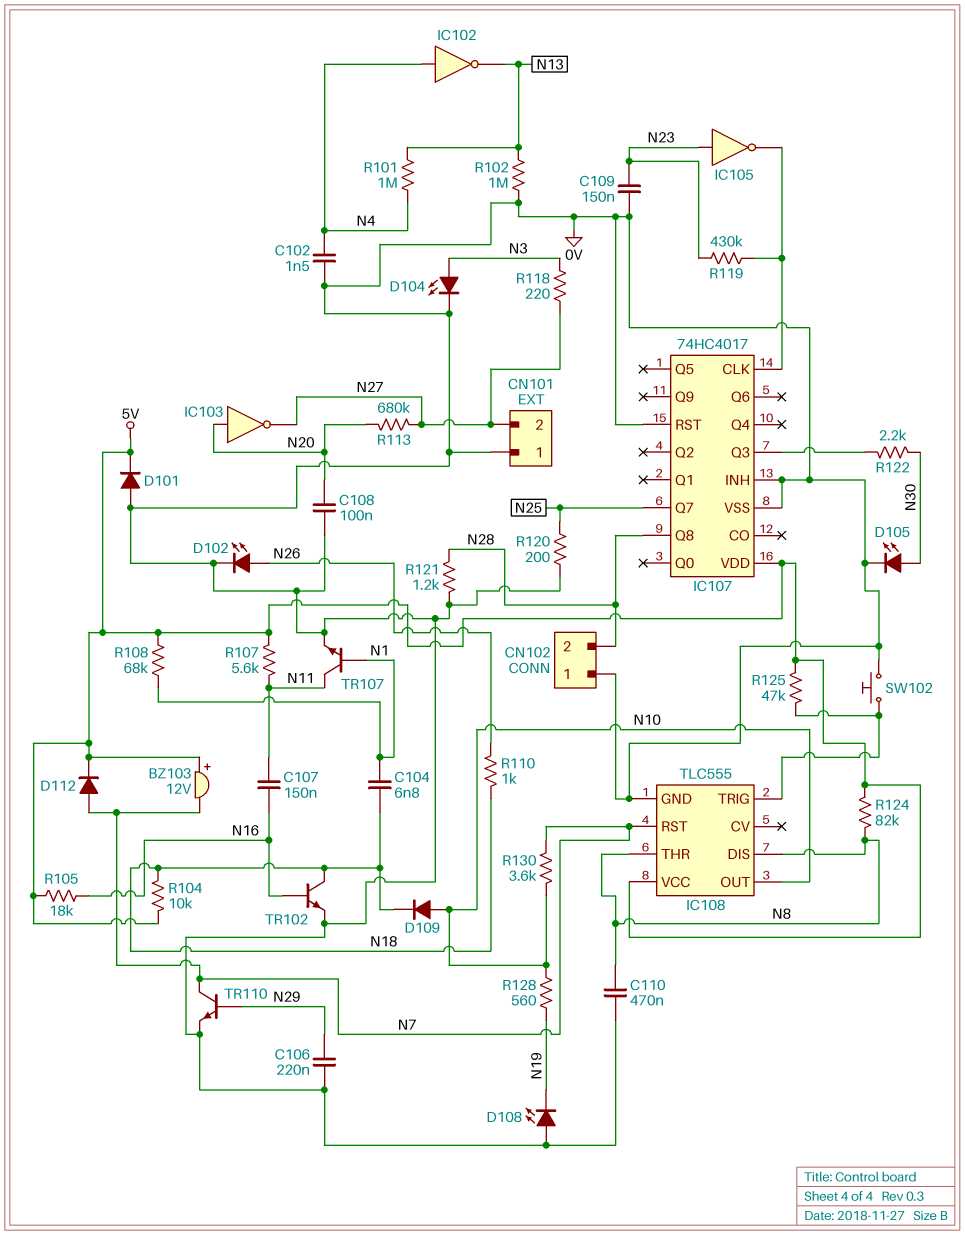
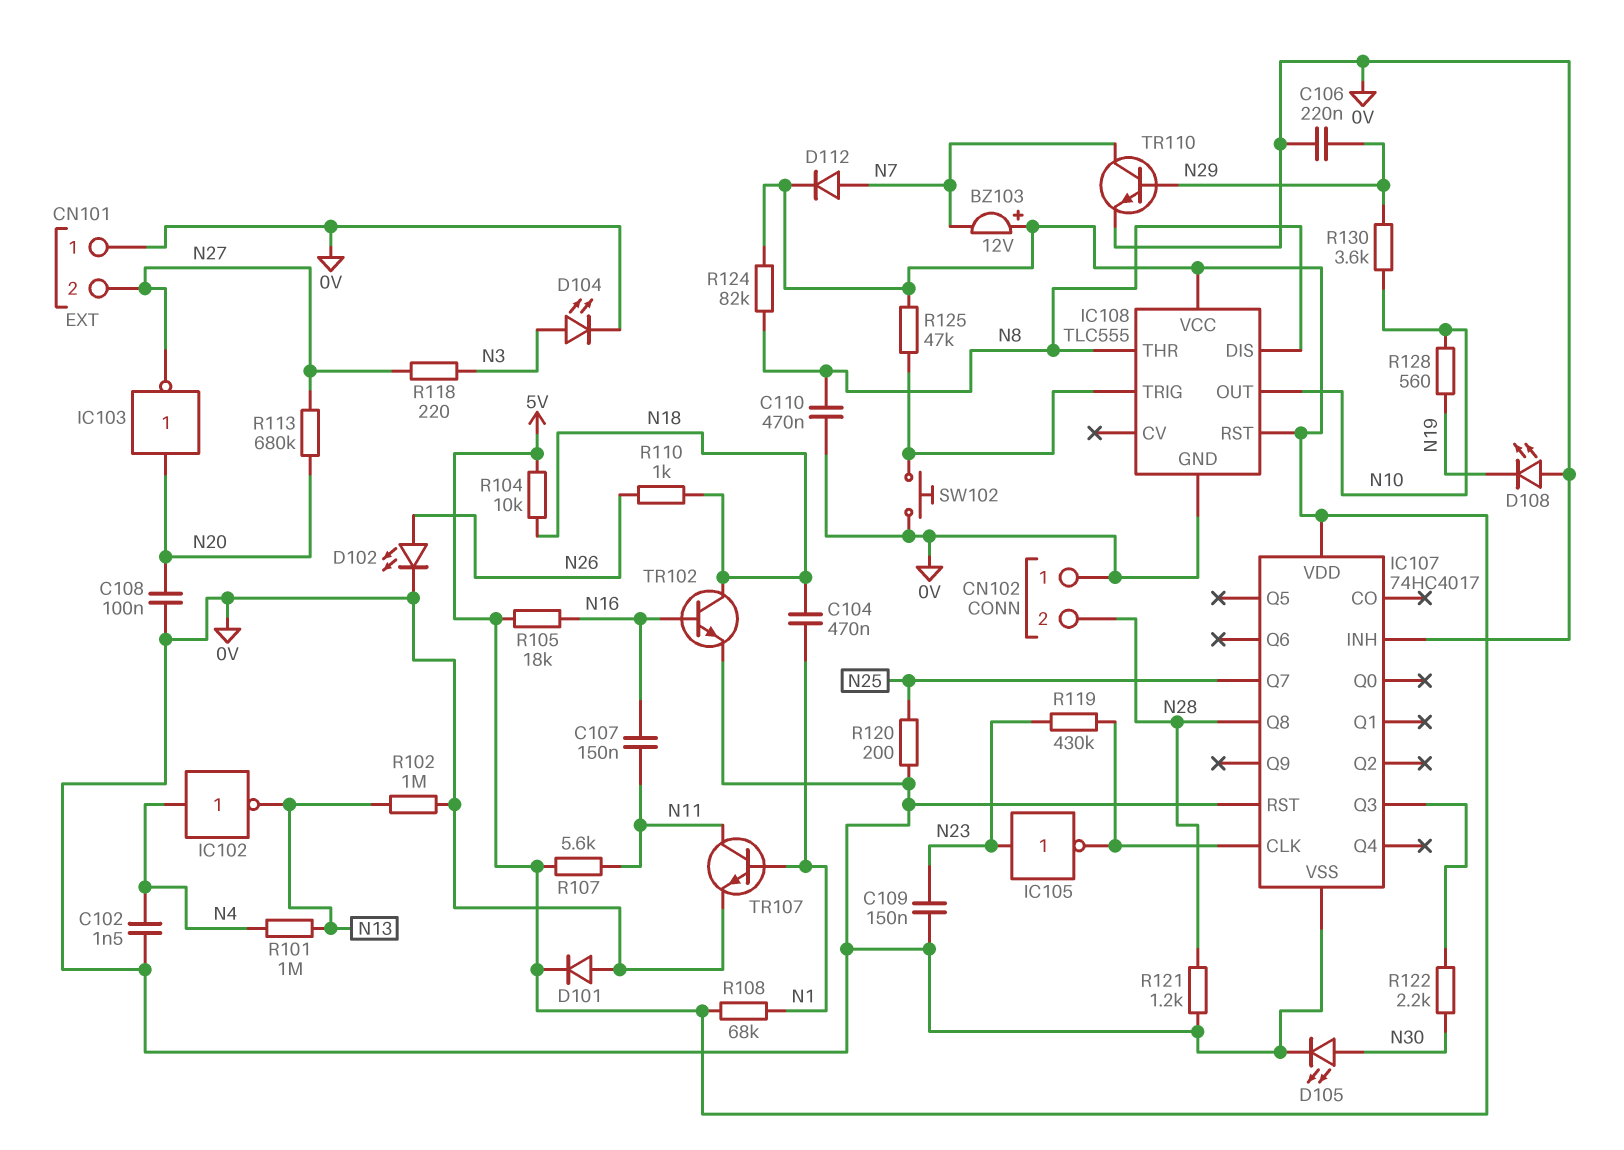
C104: 6.8nF (N1, N18) -> 470nF (N1, N18)
D109: diode (A N10, K N18) -> none
IC108 pin RST: N7 -> 5V
R130: 3.6k (N7, N10) -> 3.6k (N10, N29)

